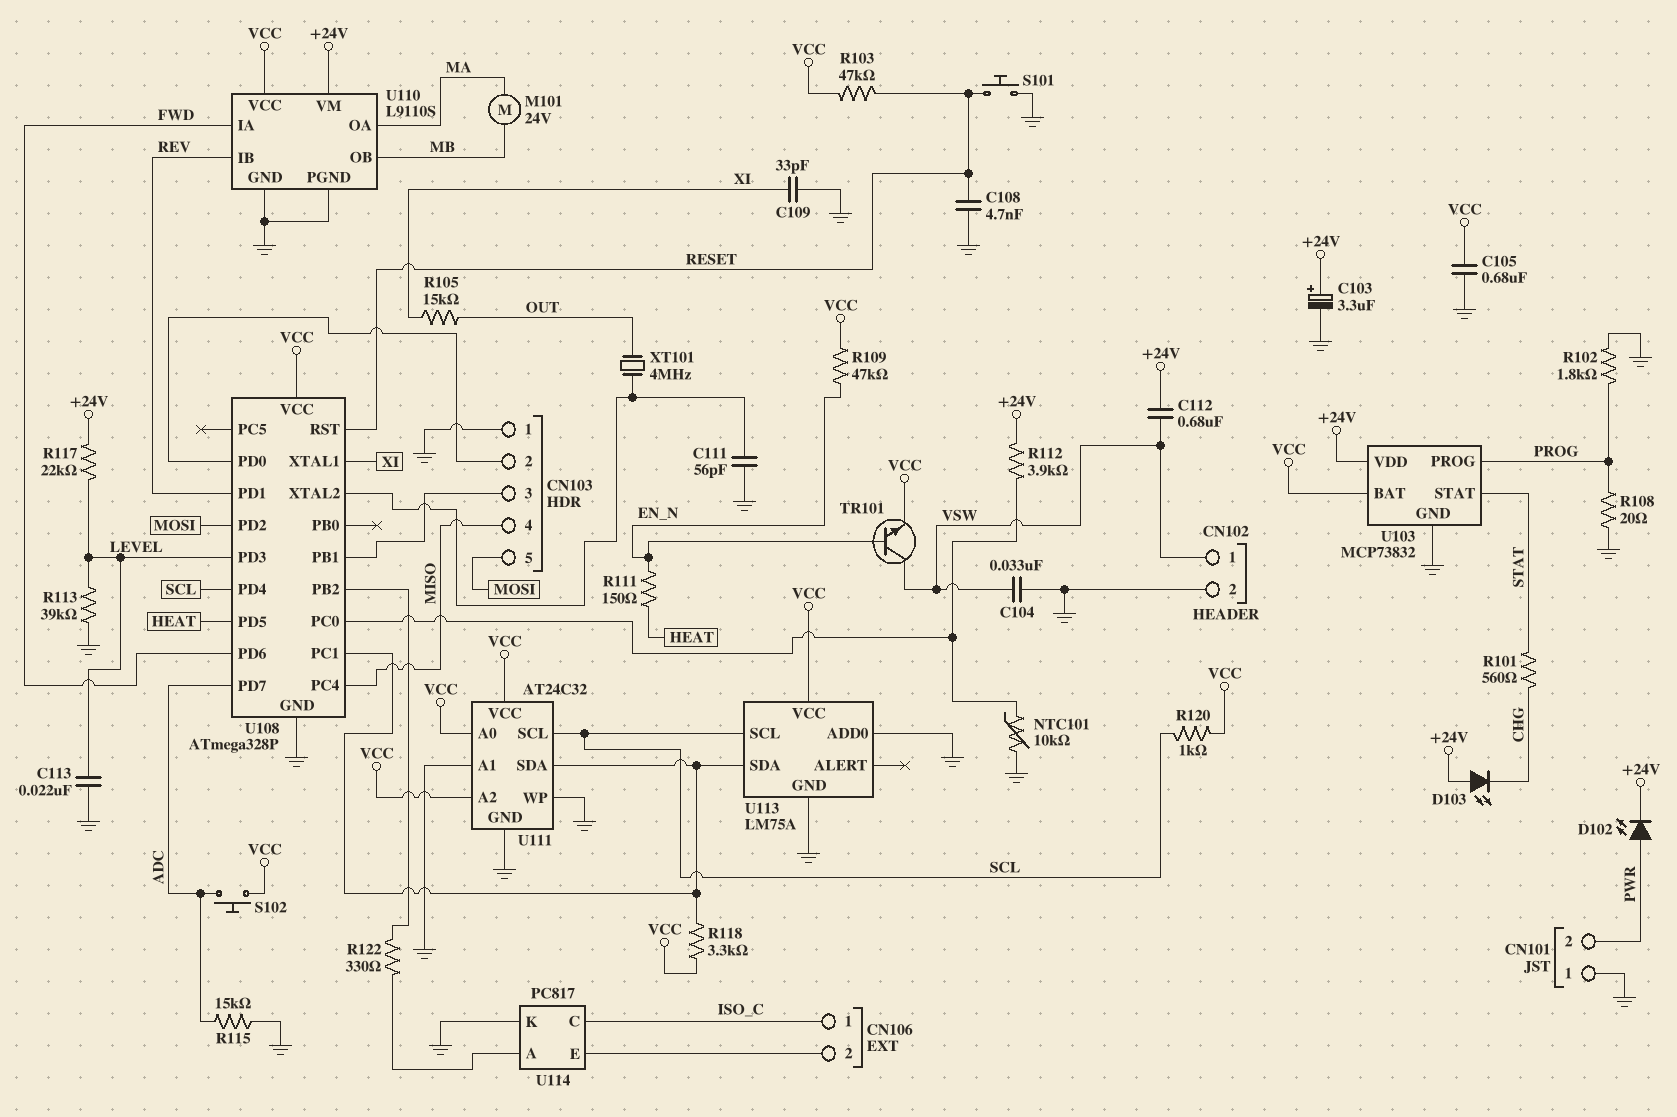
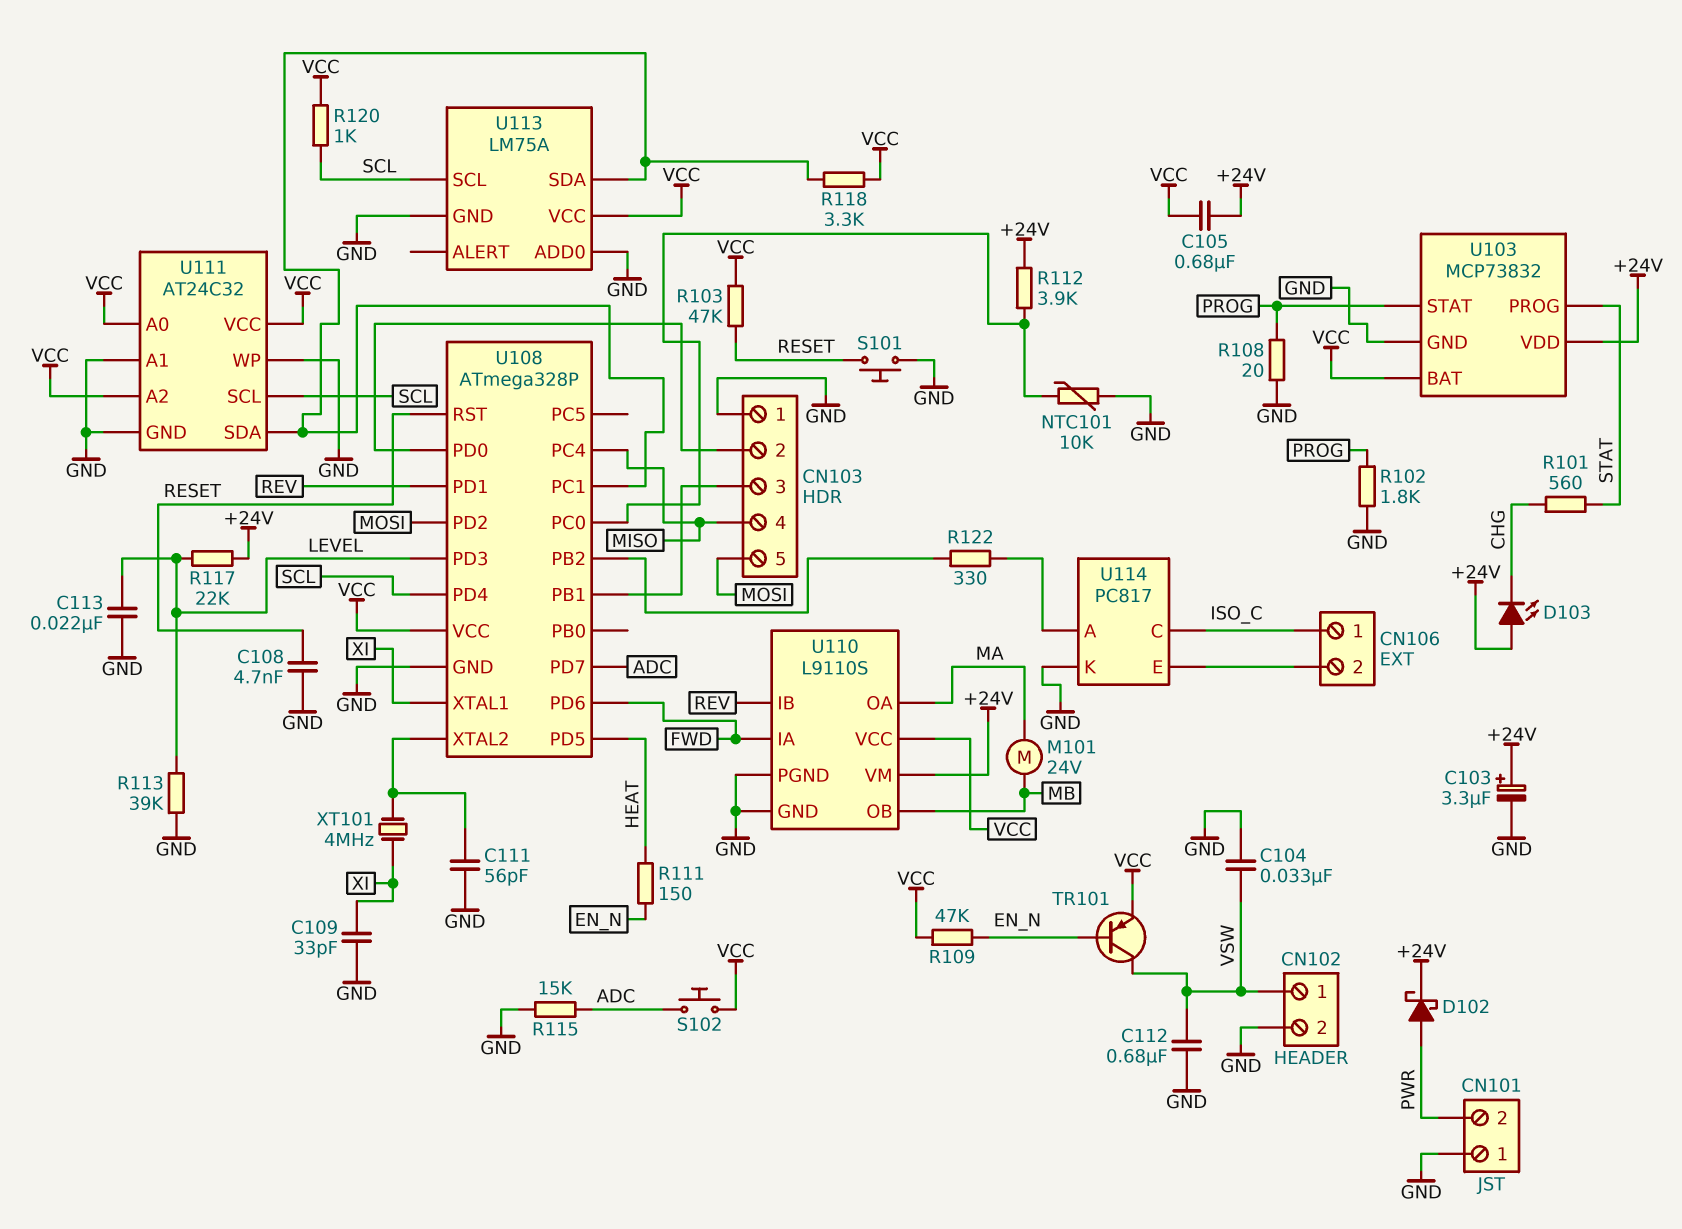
C105: 680nF (GND, VCC) -> 680nF (+24V, VCC)
C112: 680nF (+24V, VSW) -> 680nF (GND, VSW)
D102: LED (A PWR, K +24V) -> schottky (A PWR, K +24V)
R105: 15k (OUT, XI) -> none
TR101: NPN (B EN_N, C VSW, E VCC) -> PNP (B EN_N, C VSW, E VCC)
U103 pin PROG: PROG -> STAT
U103 pin STAT: STAT -> PROG
XT101: 4MHz (OUT, U108/XTAL2) -> 4MHz (U108/XTAL2, XI)

